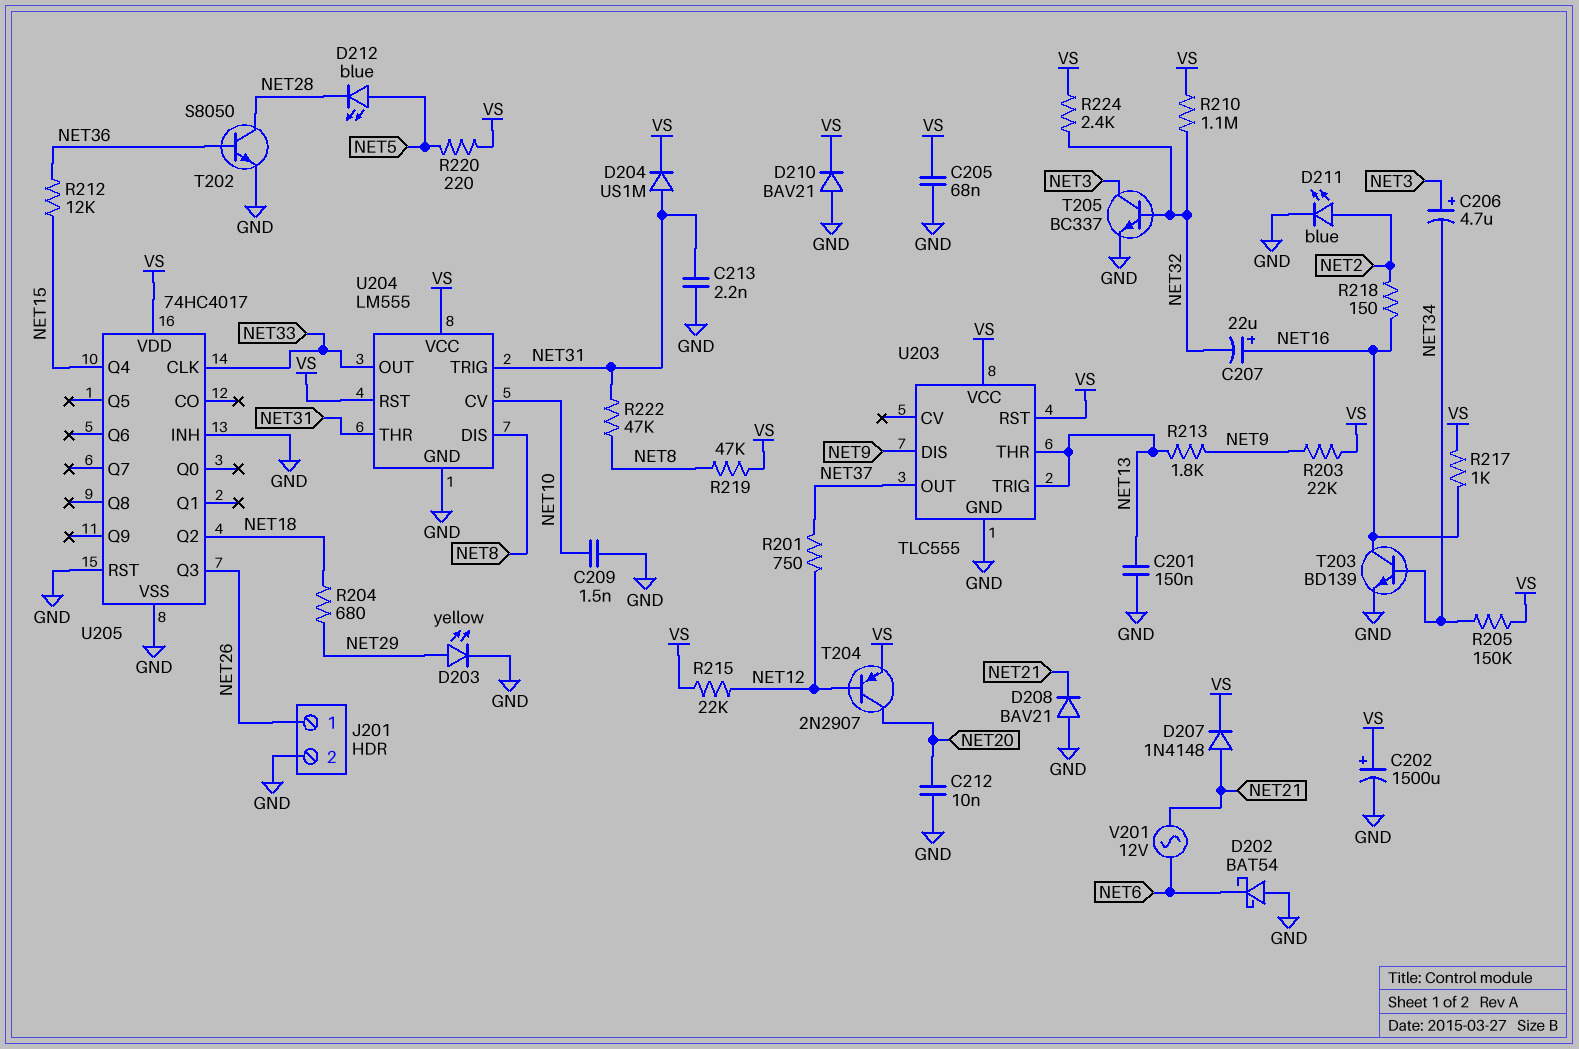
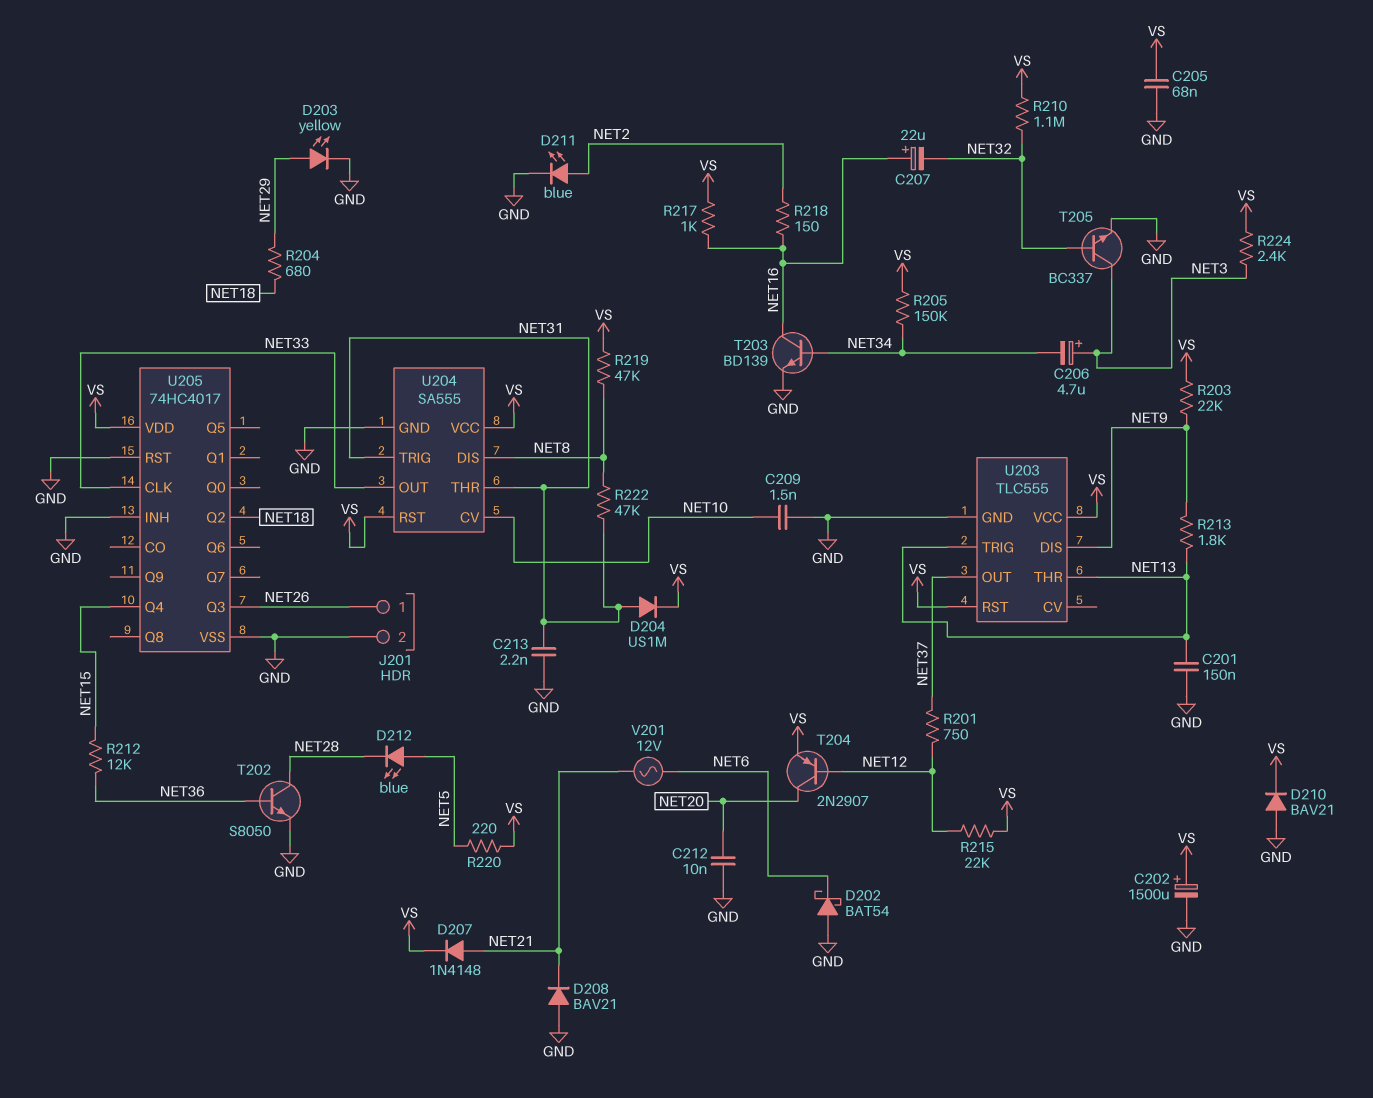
R224: 2.4k (NET32, VS) -> 2.4k (NET3, VS)
U204: LM555 -> SA555

